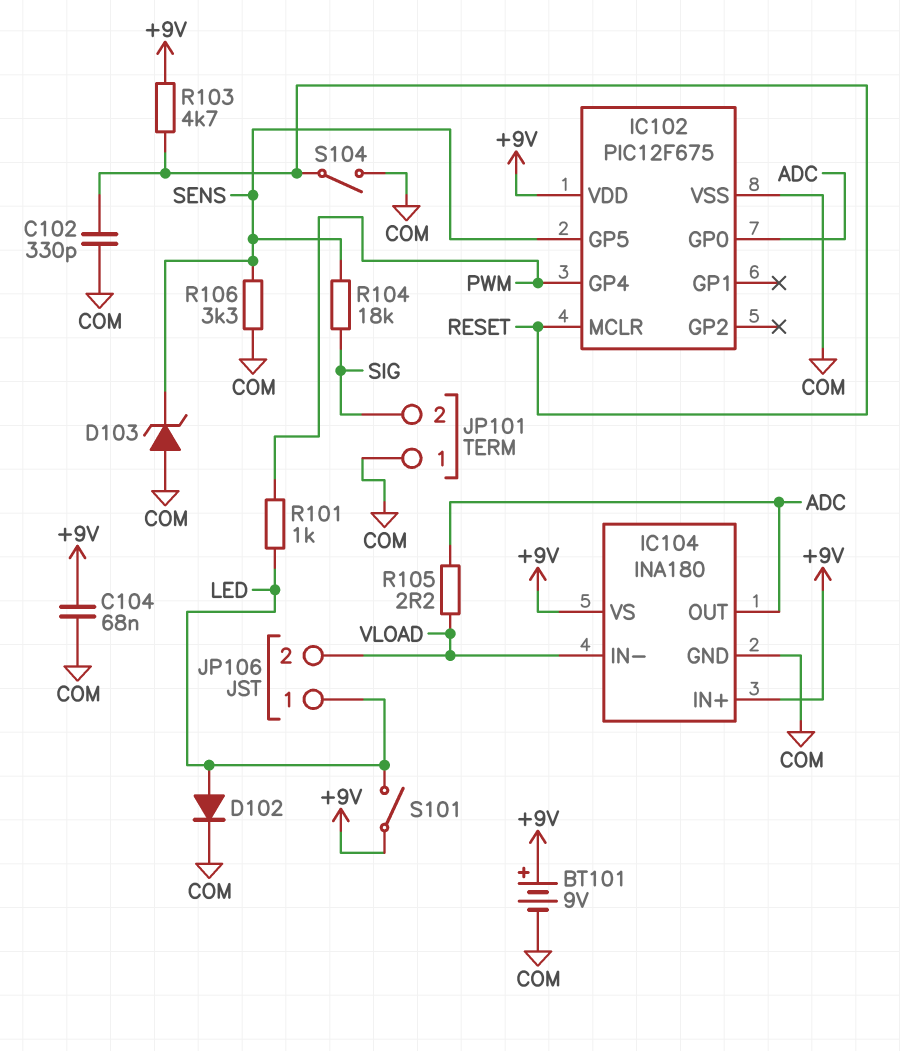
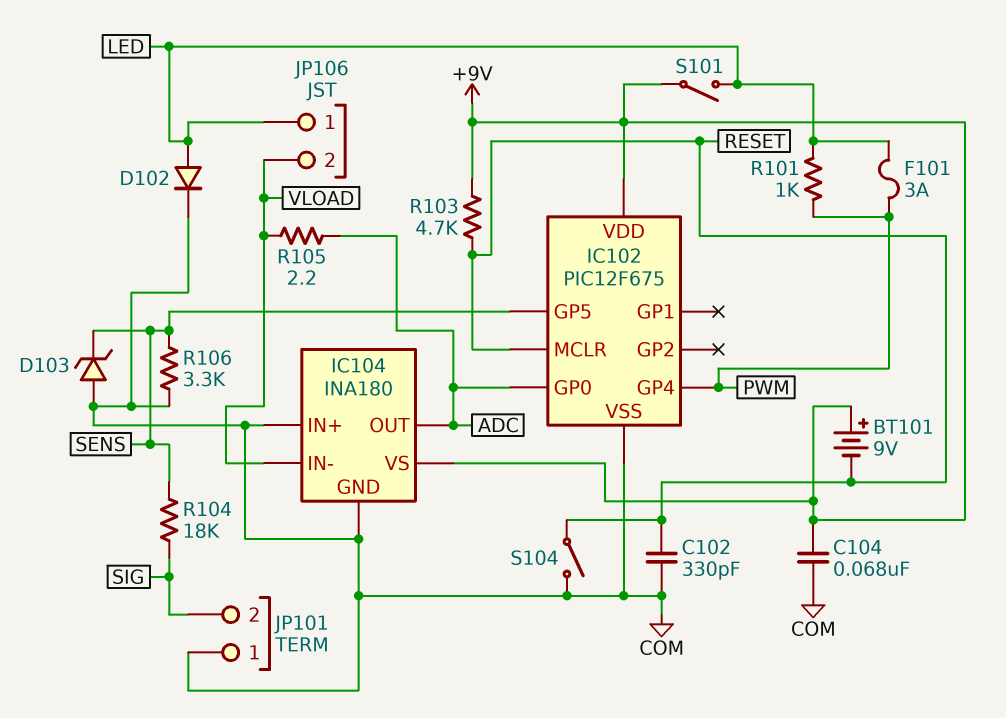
BT101: 9V (plus +9V, minus COM) -> 9V (plus +9V, minus RESET)
F101: none -> 3A (LED, PWM)
IC104 pin IN+: +9V -> COM

